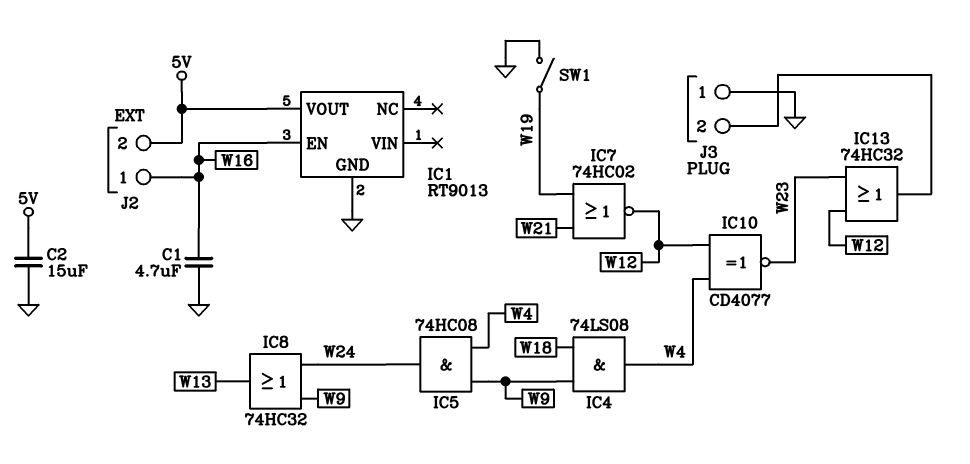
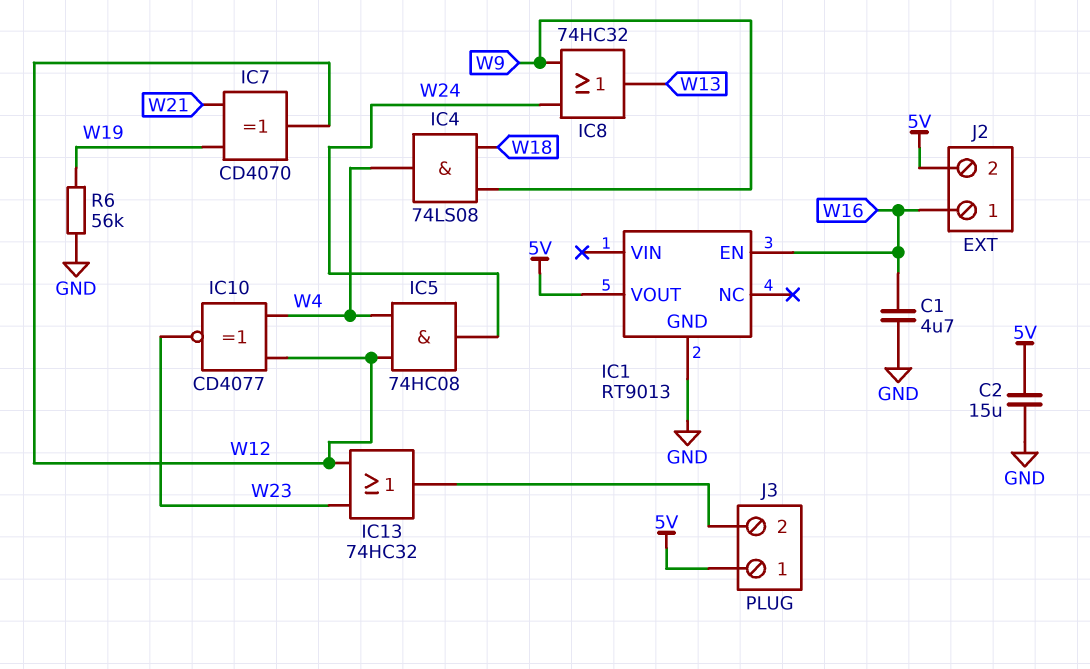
IC5: AND 74HC08 (in W4, in W9, out W24) -> AND 74HC08 (in W4, in W12, out W24)
IC7: NOR 74HC02 (in W19, in W21, out W12) -> XOR CD4070 (in W19, in W21, out W12)
J3 pin 1: GND -> 5V
R6: none -> 56k (GND, W19)
SW1: switch (GND, W19) -> none

